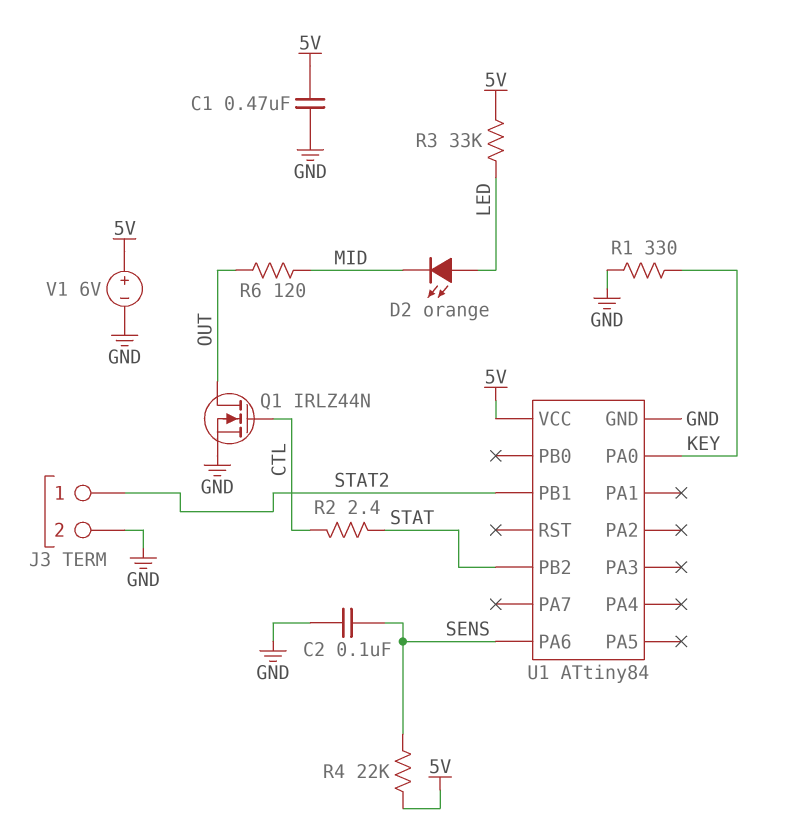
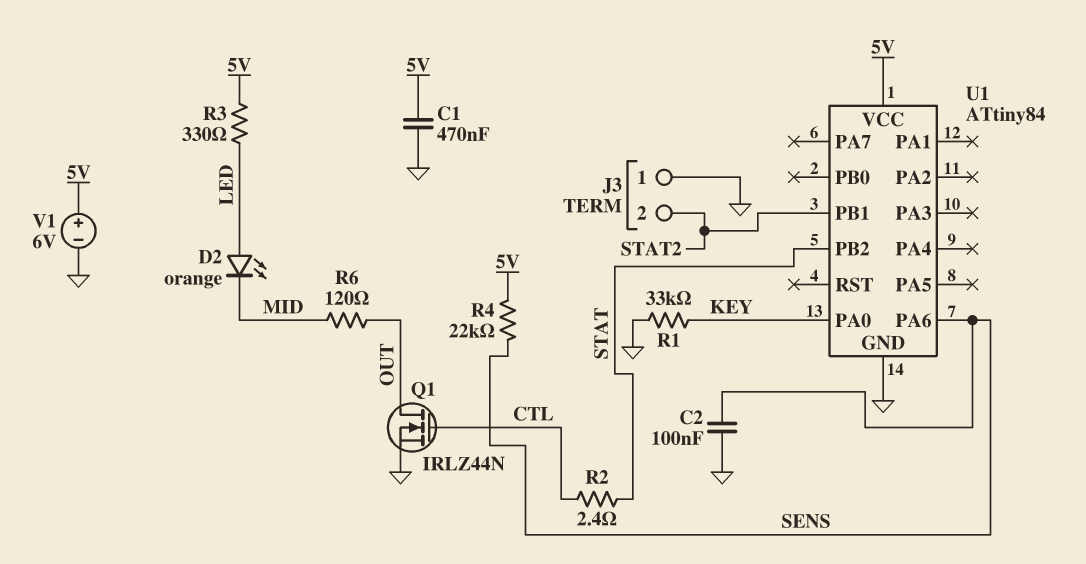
J3 pin 1: STAT2 -> GND
J3 pin 2: GND -> STAT2
R1: 330 (GND, KEY) -> 33k (GND, KEY)
R3: 33k (5V, LED) -> 330 (5V, LED)

